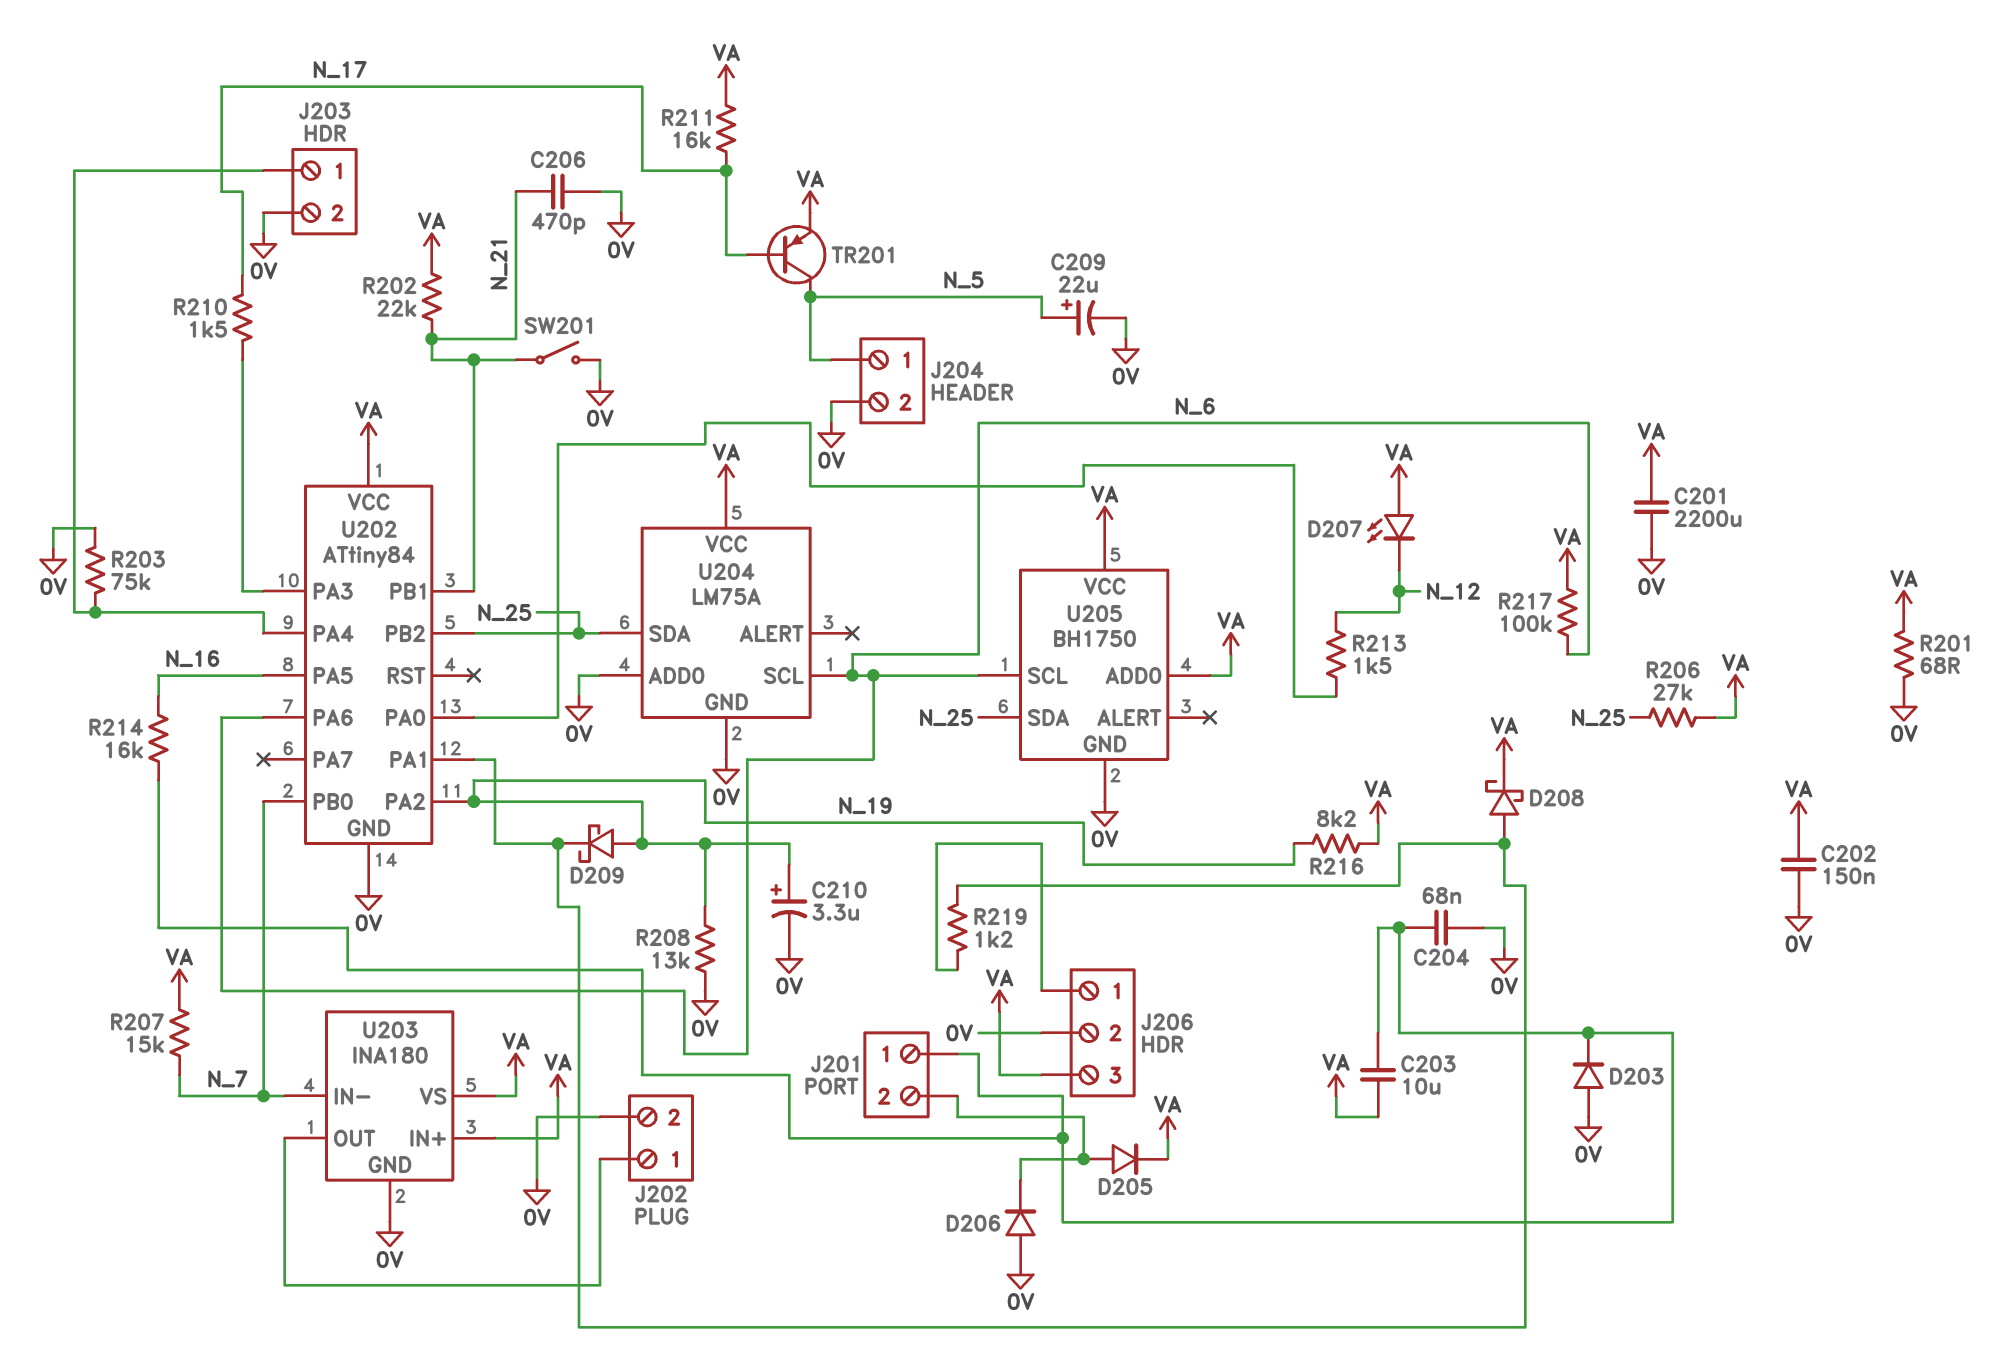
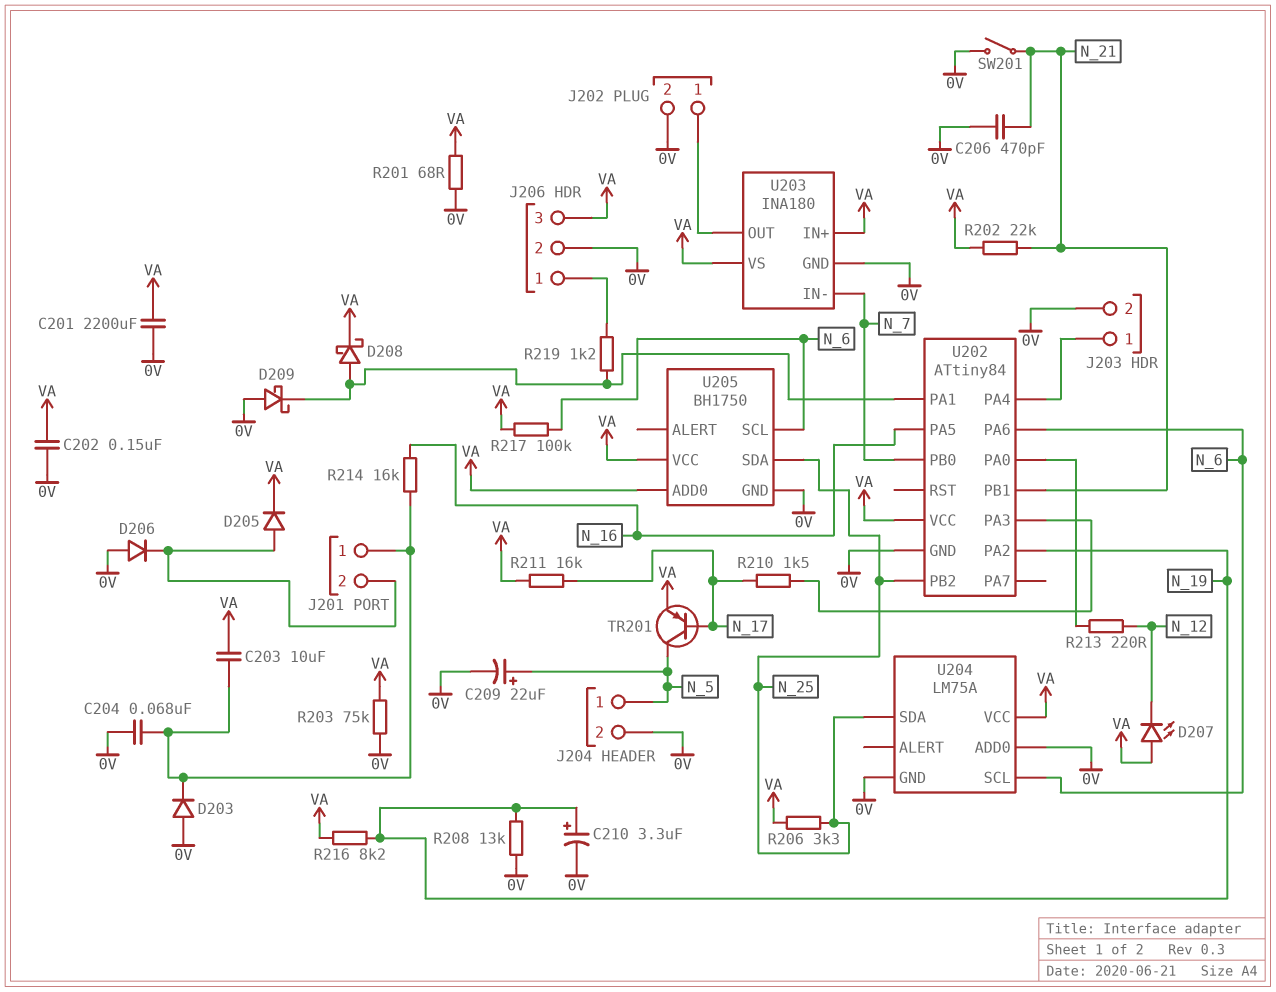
D209: schottky (A N_19, K U202/PA1) -> schottky (A 0V, K U202/PA1)
R203: 75k (0V, J203/1) -> 75k (0V, VA)
R206: 27k (N_25, VA) -> 3.3k (N_25, VA)
R207: 15k (N_7, VA) -> none
R213: 1.5k (N_12, U202/PA0) -> 220 (N_12, U202/PA0)

